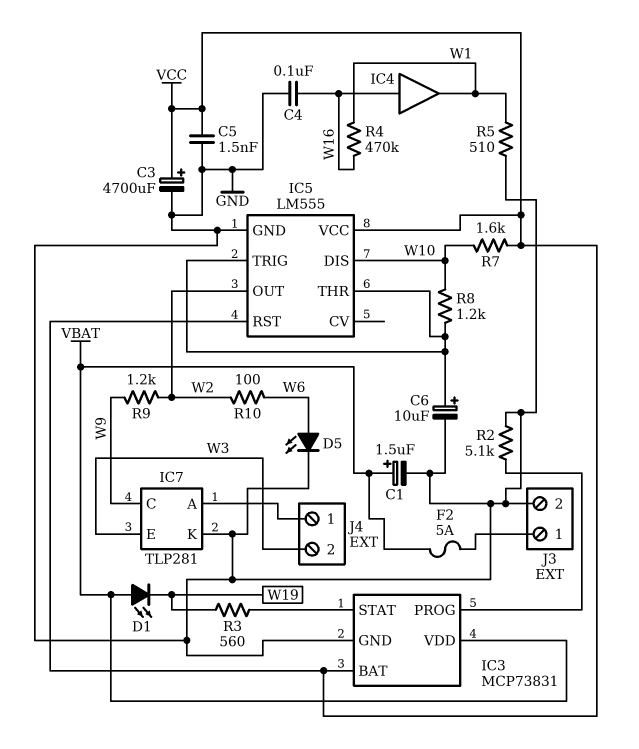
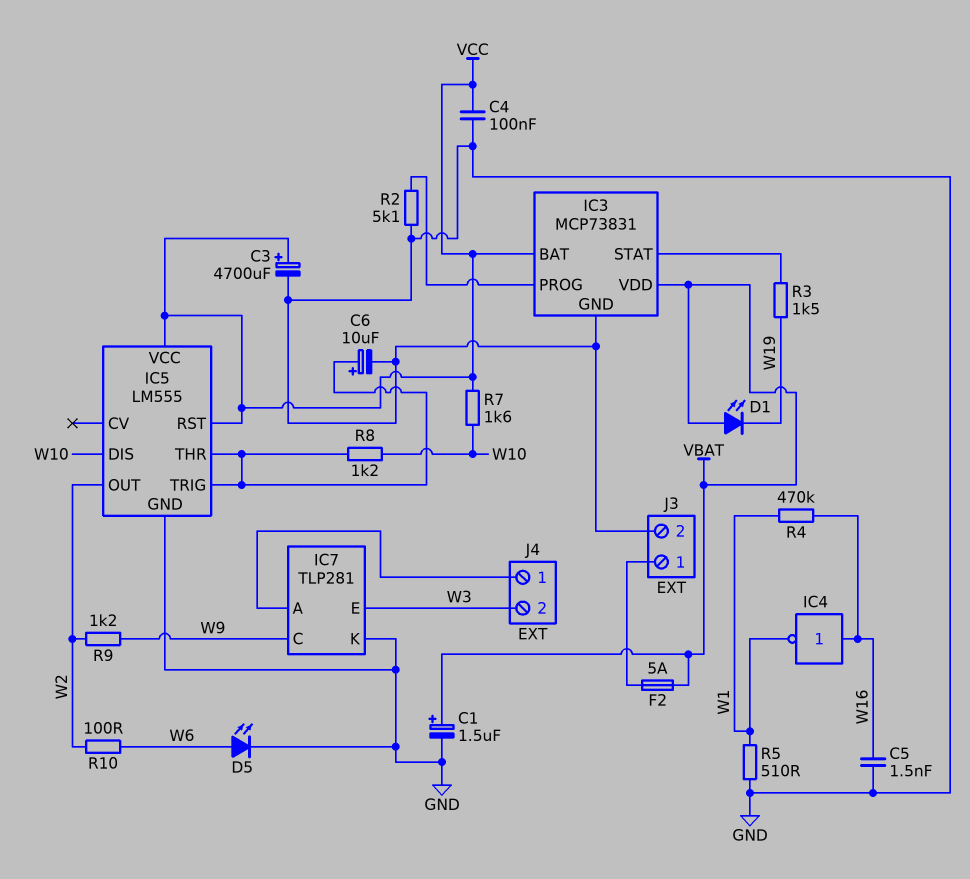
C4: 100nF (GND, W16) -> 100nF (GND, VCC)
C5: 1.5nF (GND, VCC) -> 1.5nF (GND, W16)
IC4: buffer (in W16, out W1) -> NOT (in W16, out W1)
R3: 560 (IC3/STAT, W19) -> 1.5k (IC3/STAT, W19)

